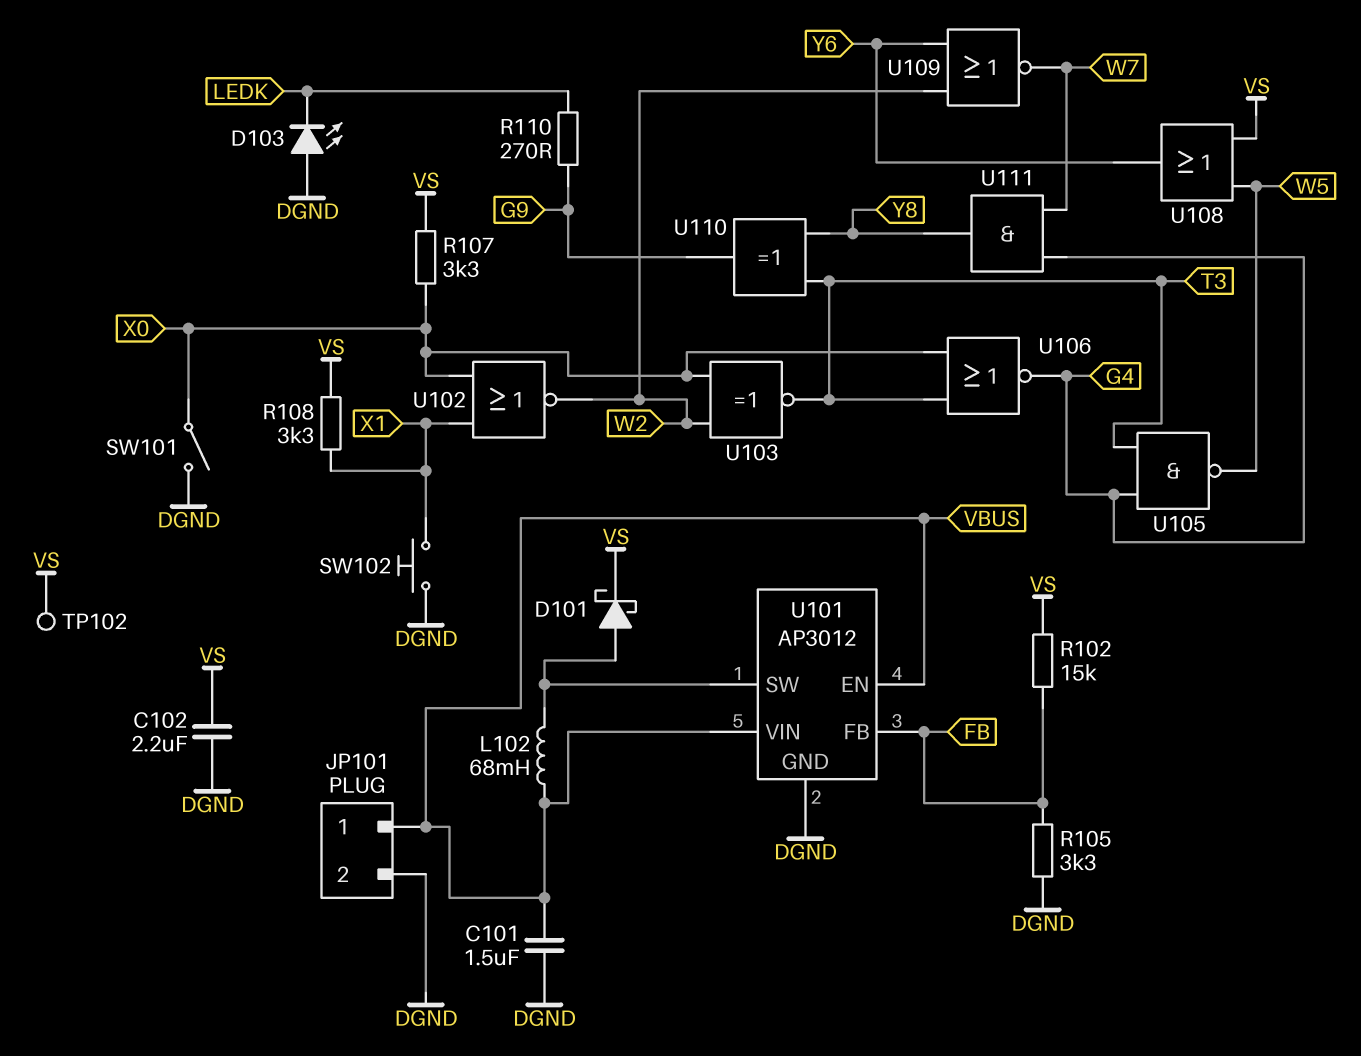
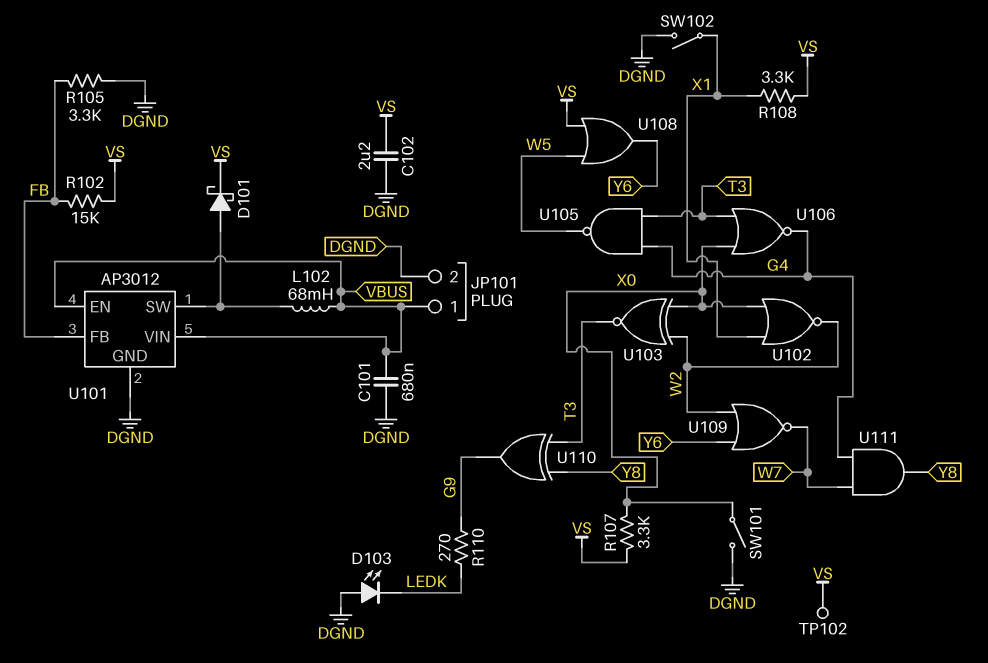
C101: 1.5uF (DGND, VBUS) -> 680nF (DGND, VBUS)
SW102: button (DGND, X1) -> switch (DGND, X1)

